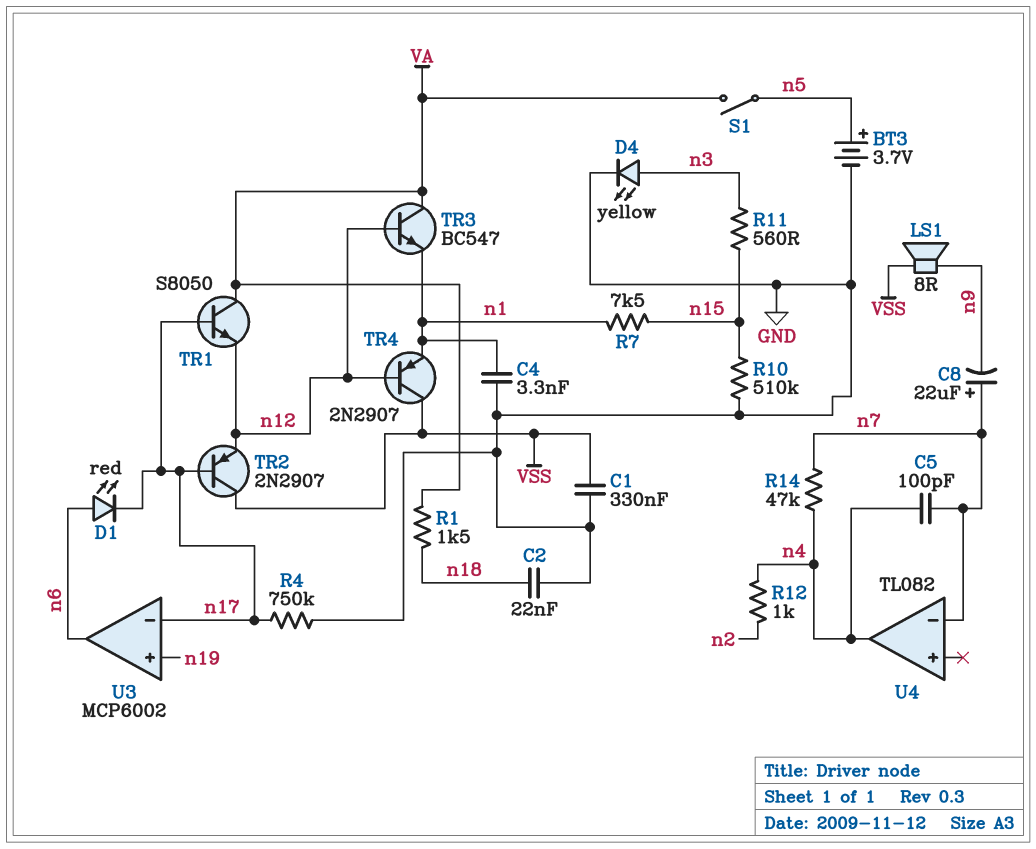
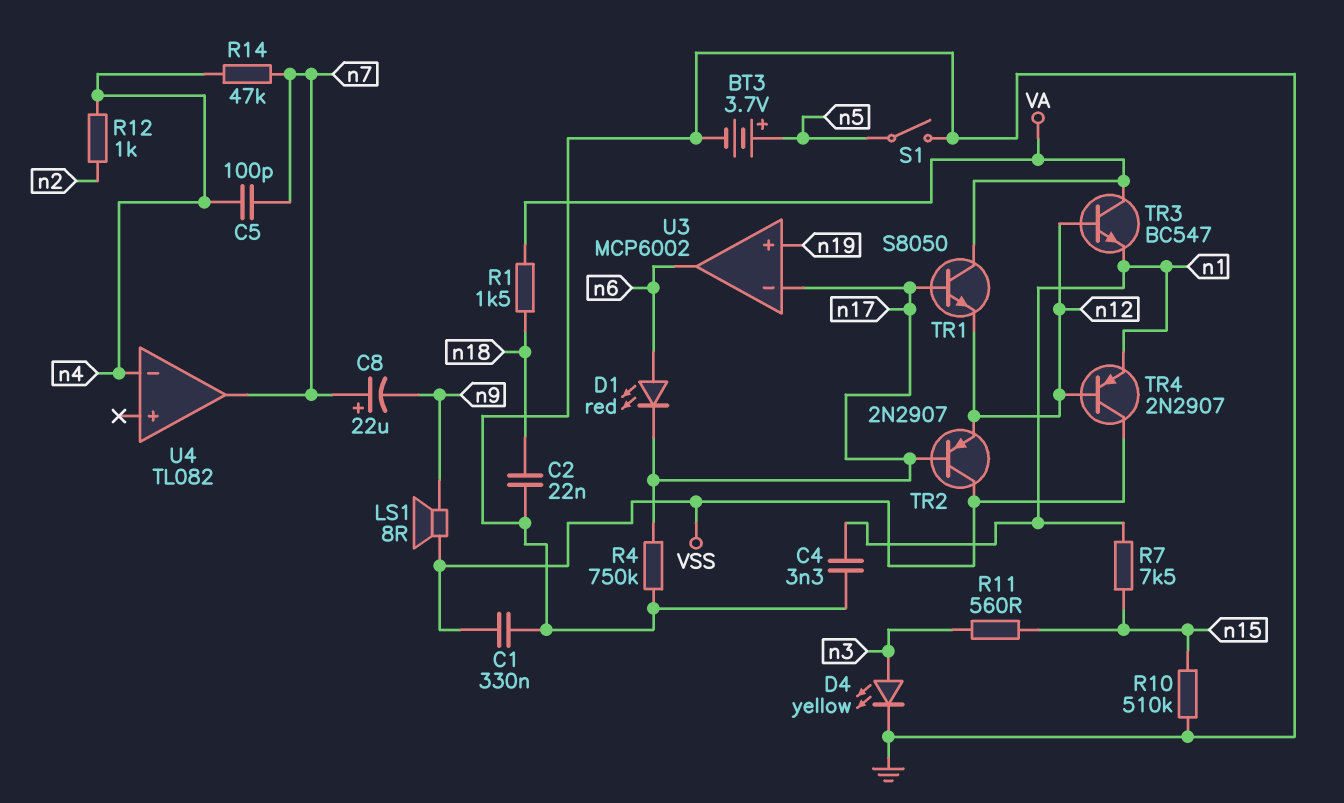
S1: switch (VA, n5) -> switch (GND, n5)
U4 pin in-: n7 -> n4
U4 pin out: n4 -> n7

